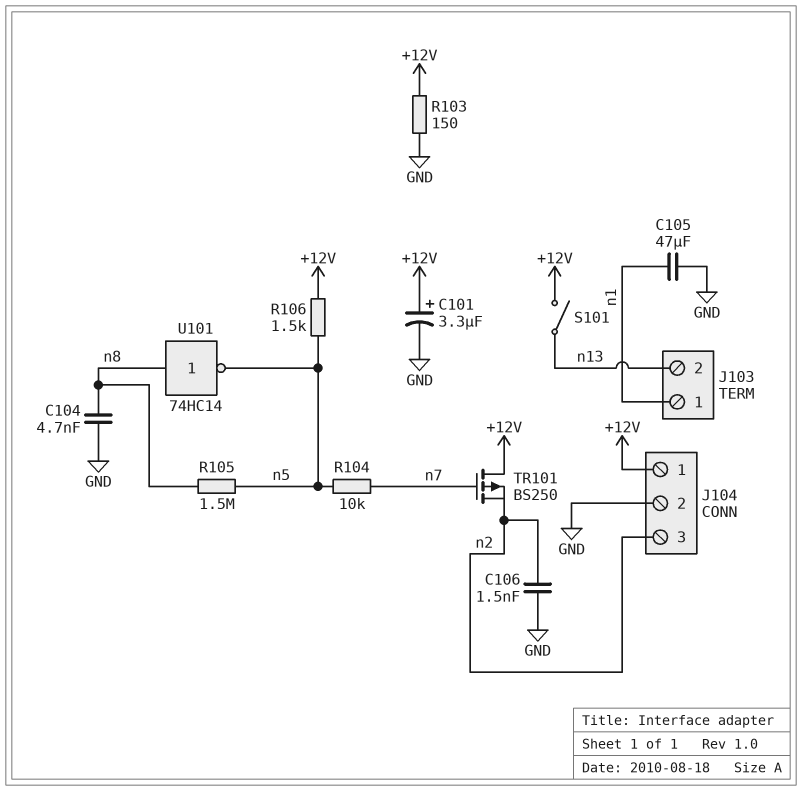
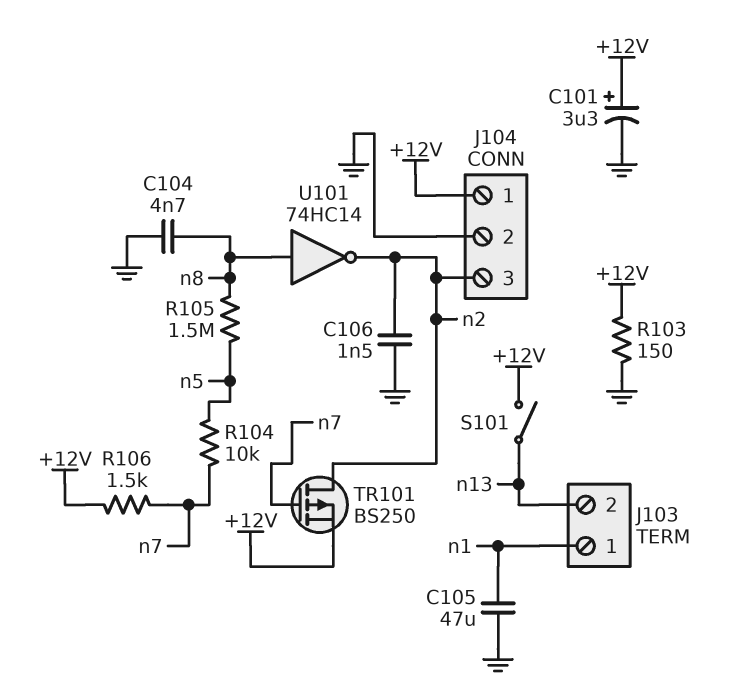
R106: 1.5k (+12V, n5) -> 1.5k (+12V, n7)
TR101: PMOS BS250 (G n7, D +12V, S n2) -> PMOS BS250 (G n7, D n2, S +12V)
U101: NOT 74HC14 (in n8, out n5) -> NOT 74HC14 (in n8, out n2)

